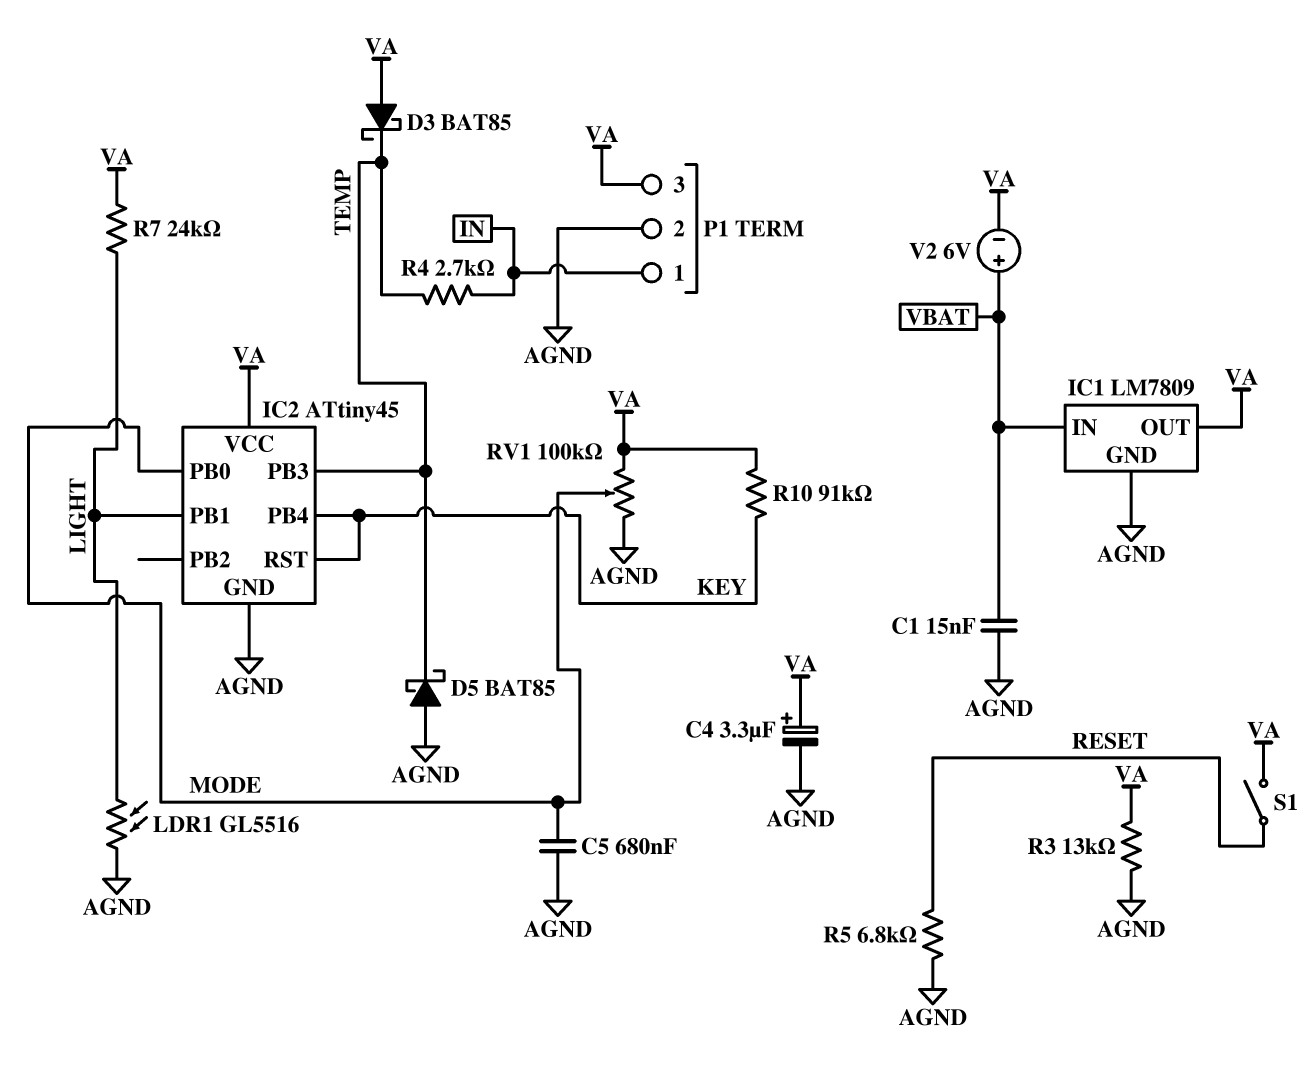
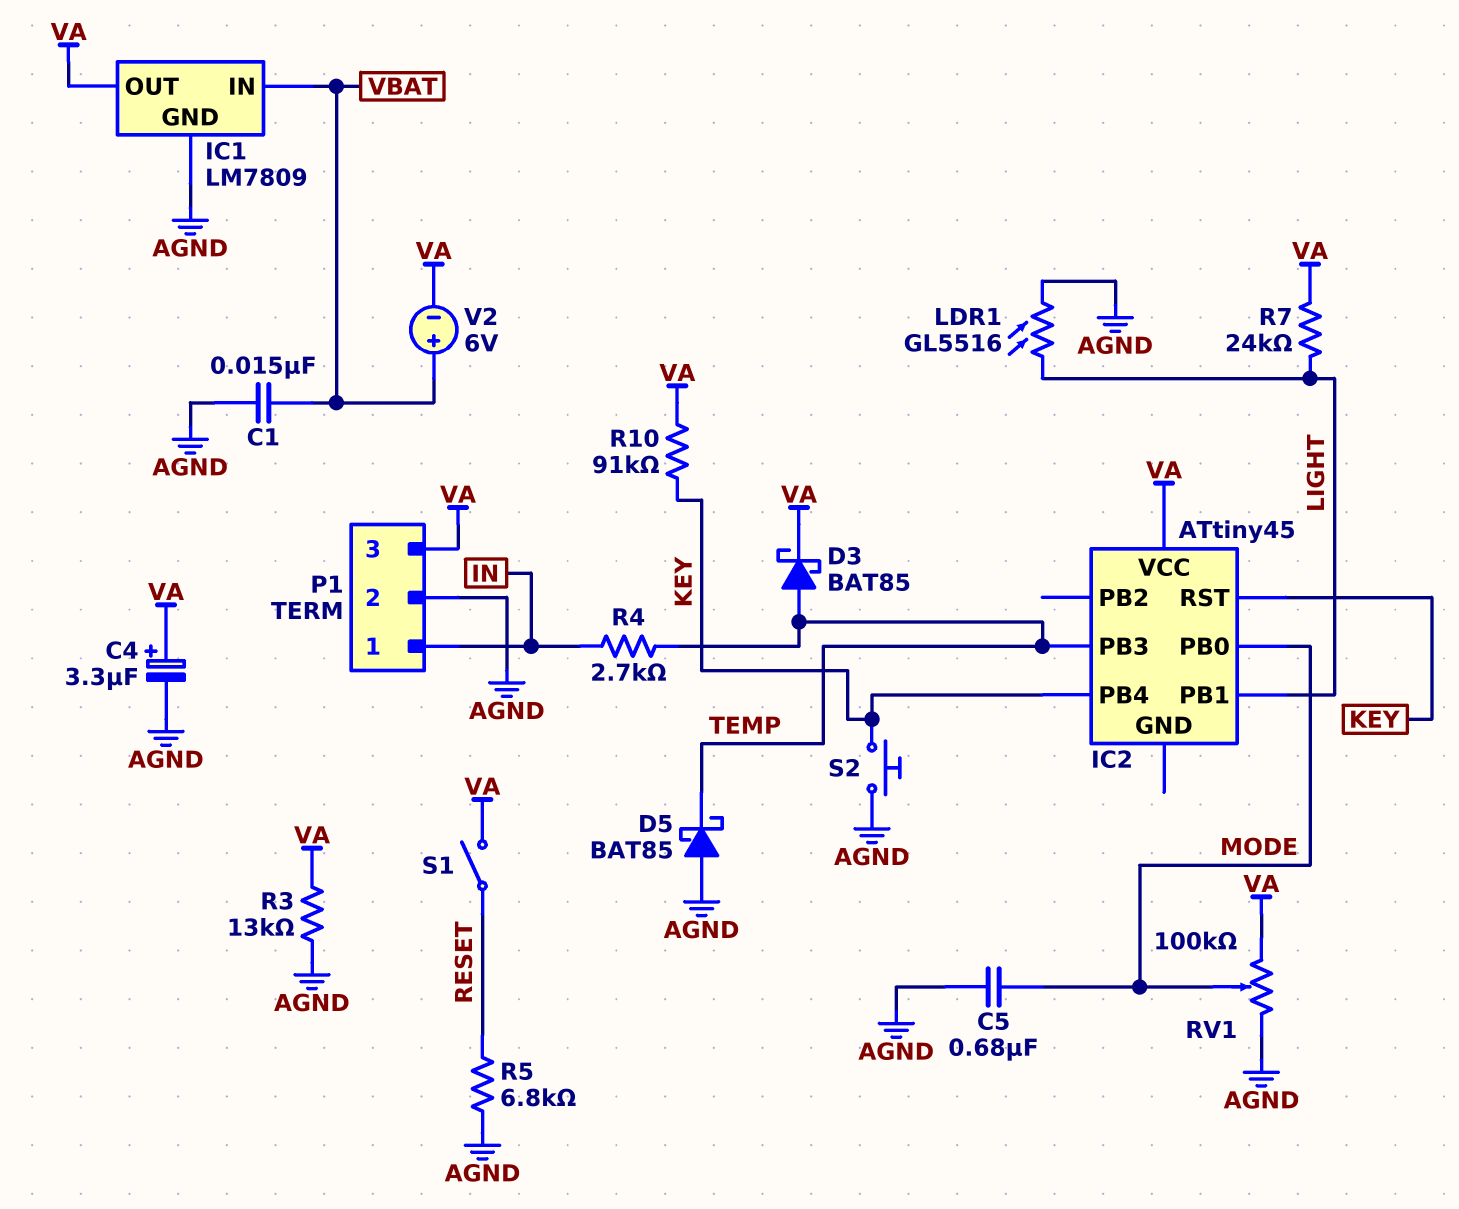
D3: schottky BAT85 (A VA, K TEMP) -> schottky BAT85 (A TEMP, K VA)
IC2 pin GND: AGND -> none
S2: none -> button (AGND, KEY)

